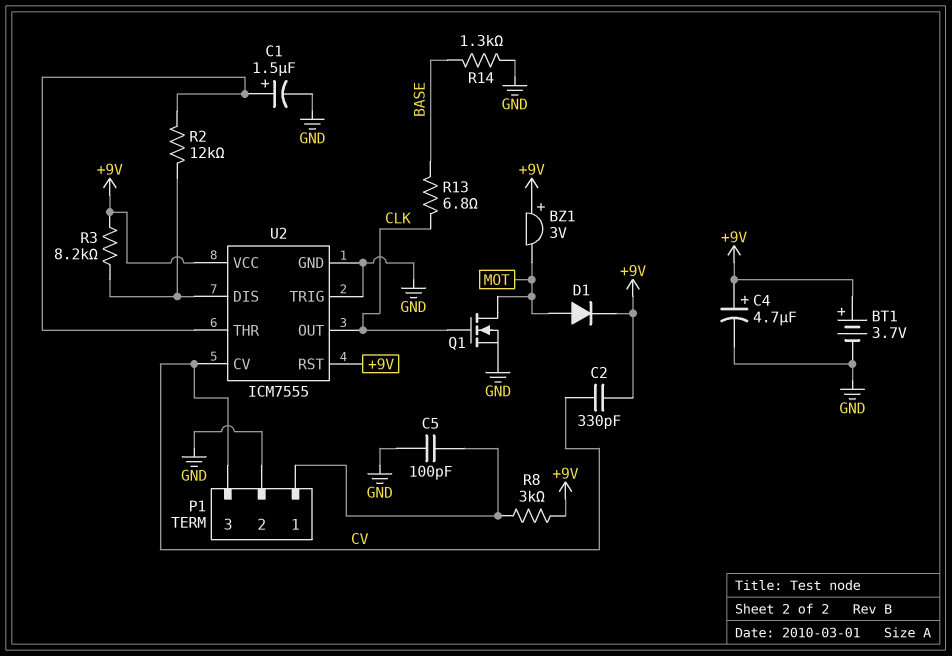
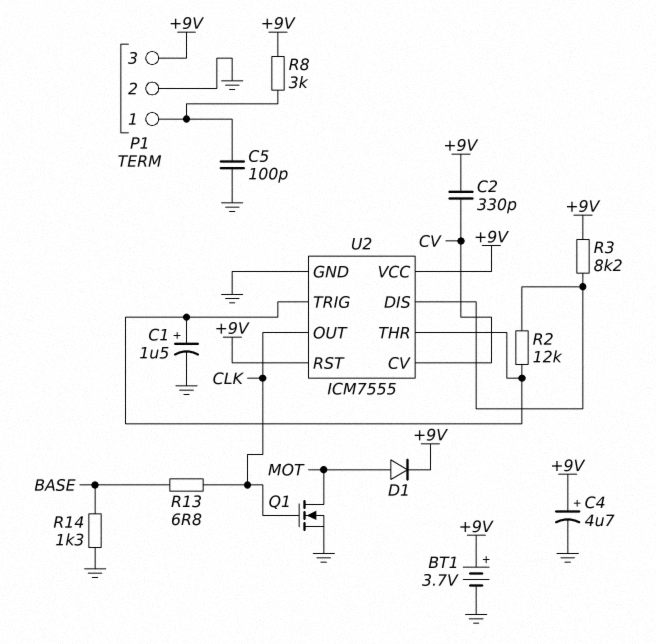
BZ1: buzzer 3V (plus +9V, minus MOT) -> none
P1 pin 3: CV -> +9V
U2 pin TRIG: GND -> U2/THR

